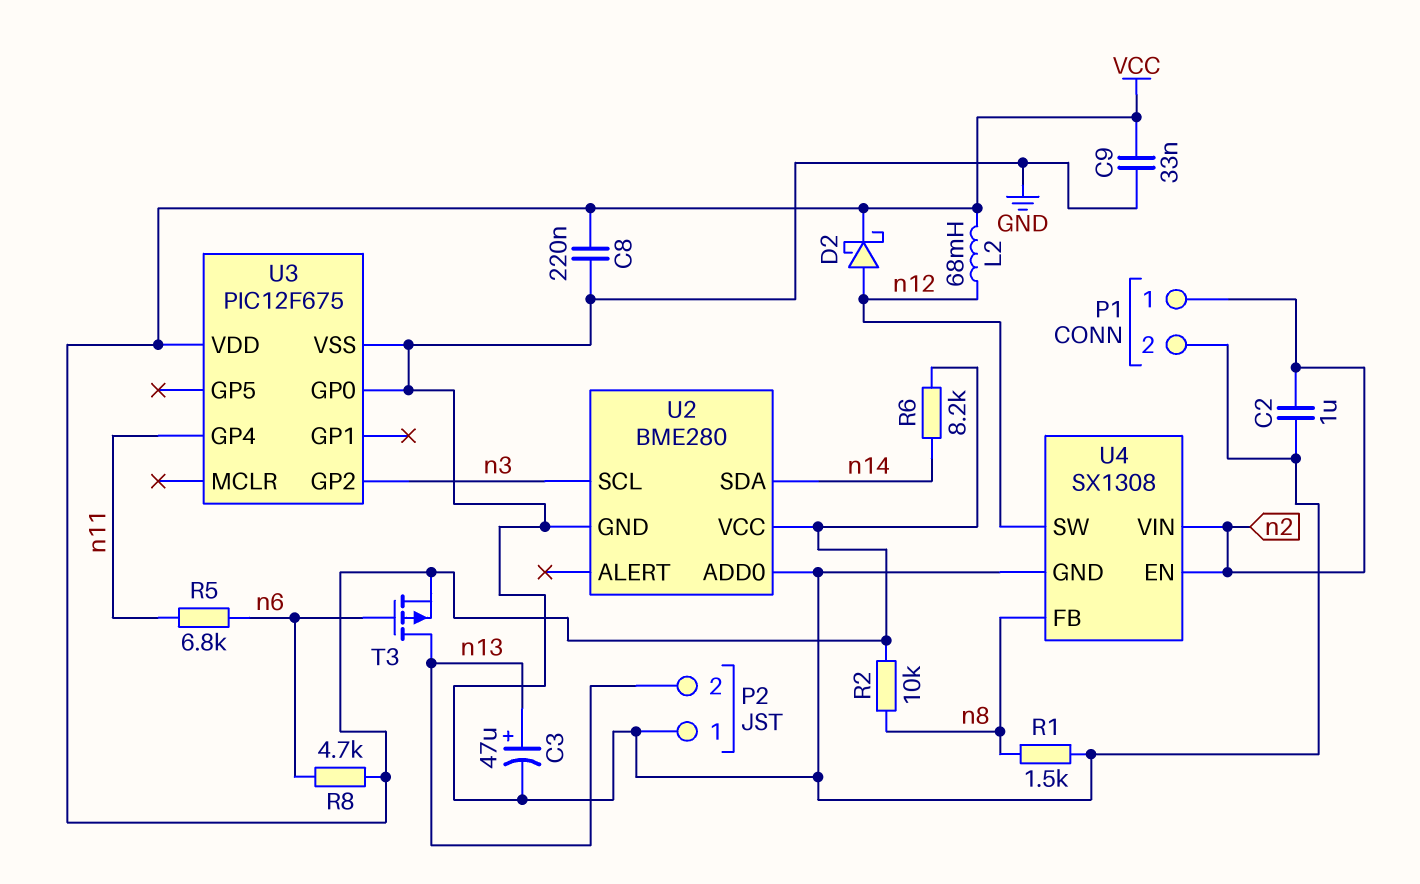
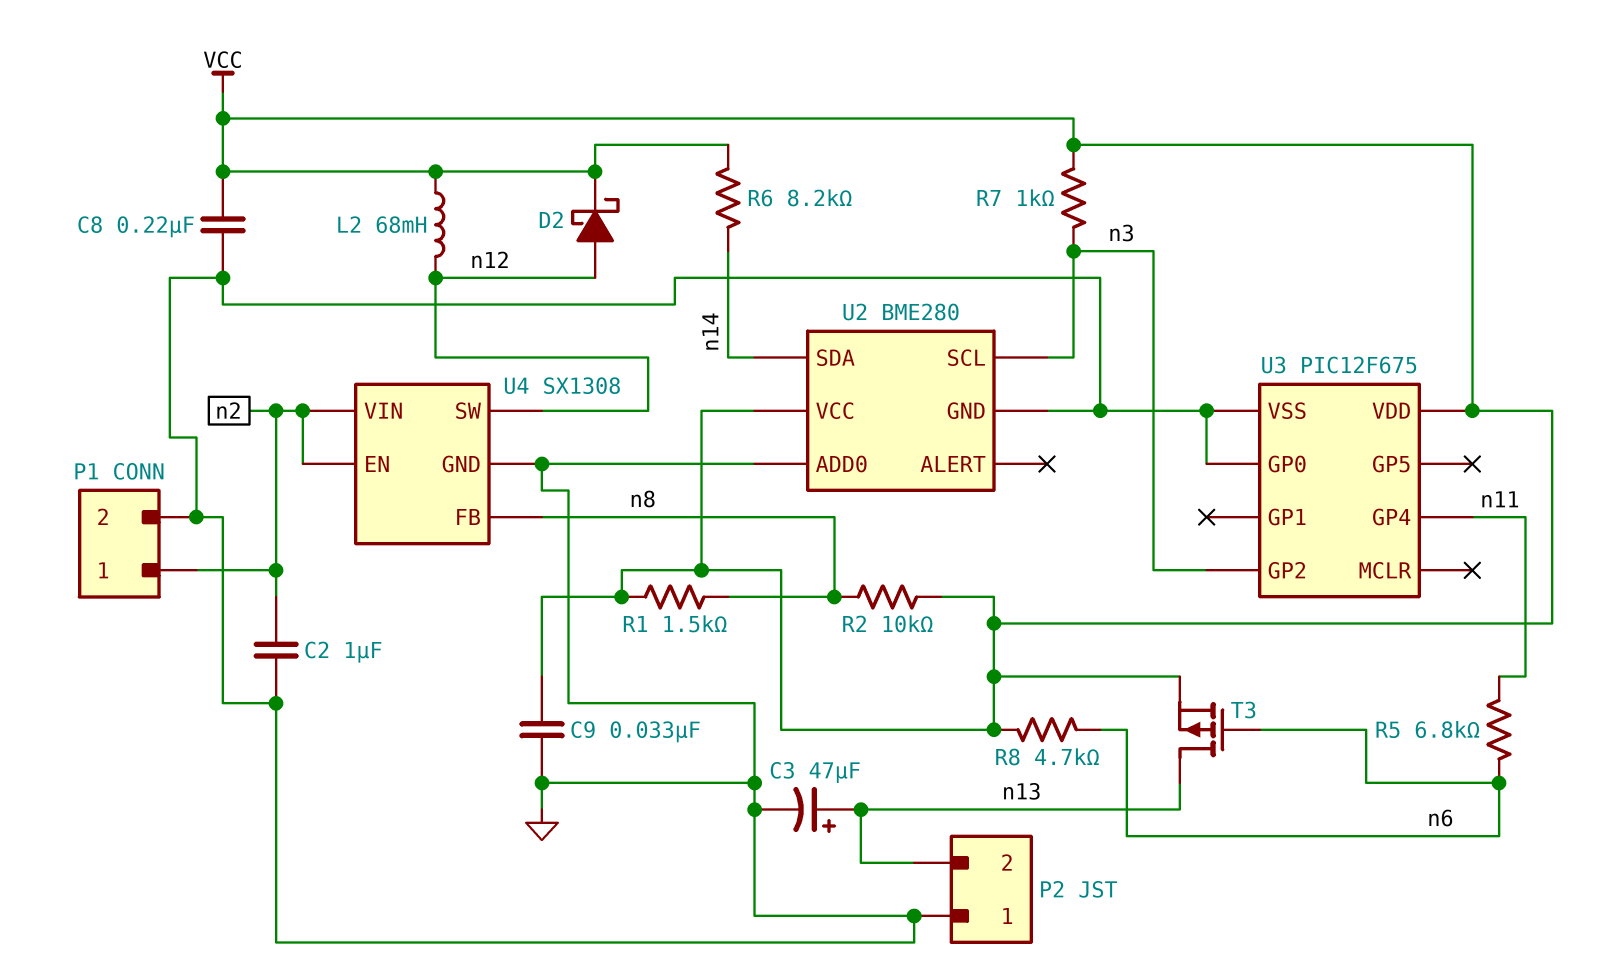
R1: 1.5k (GND, n8) -> 1.5k (VCC, n8)
R7: none -> 1k (VCC, n3)

